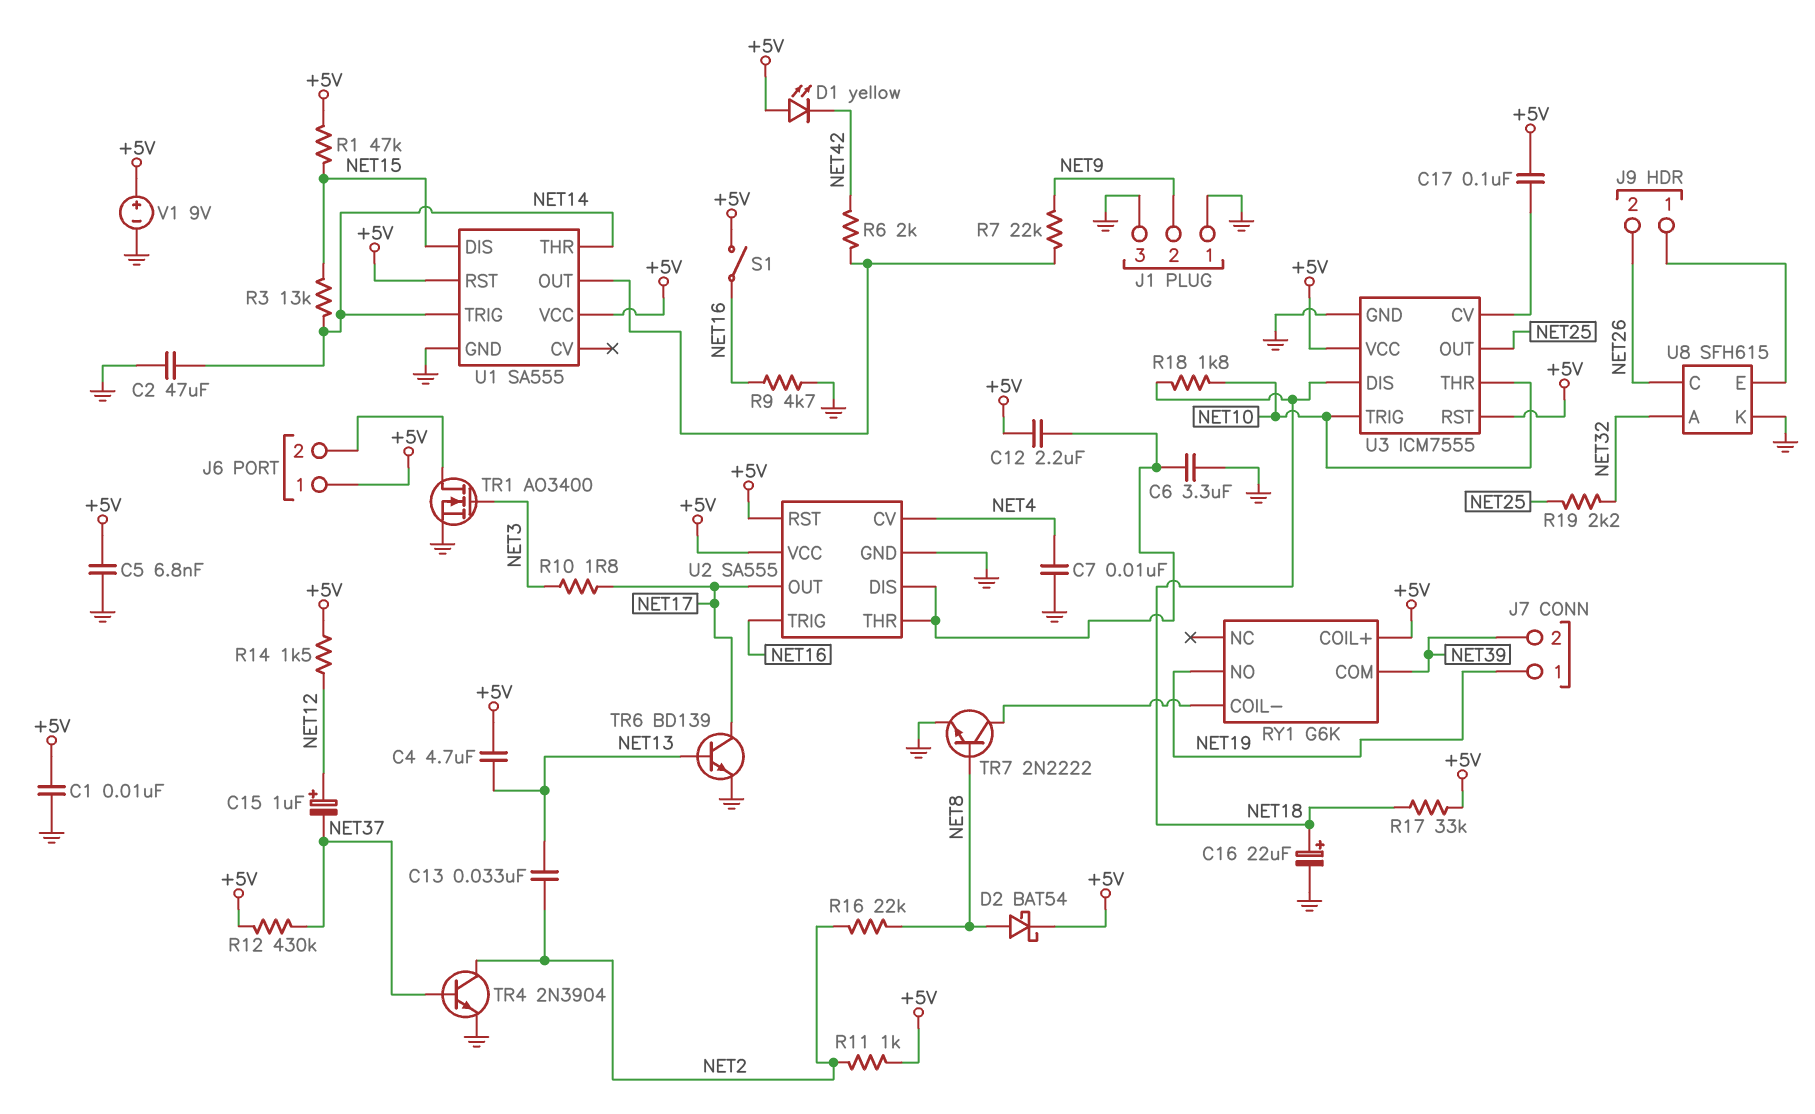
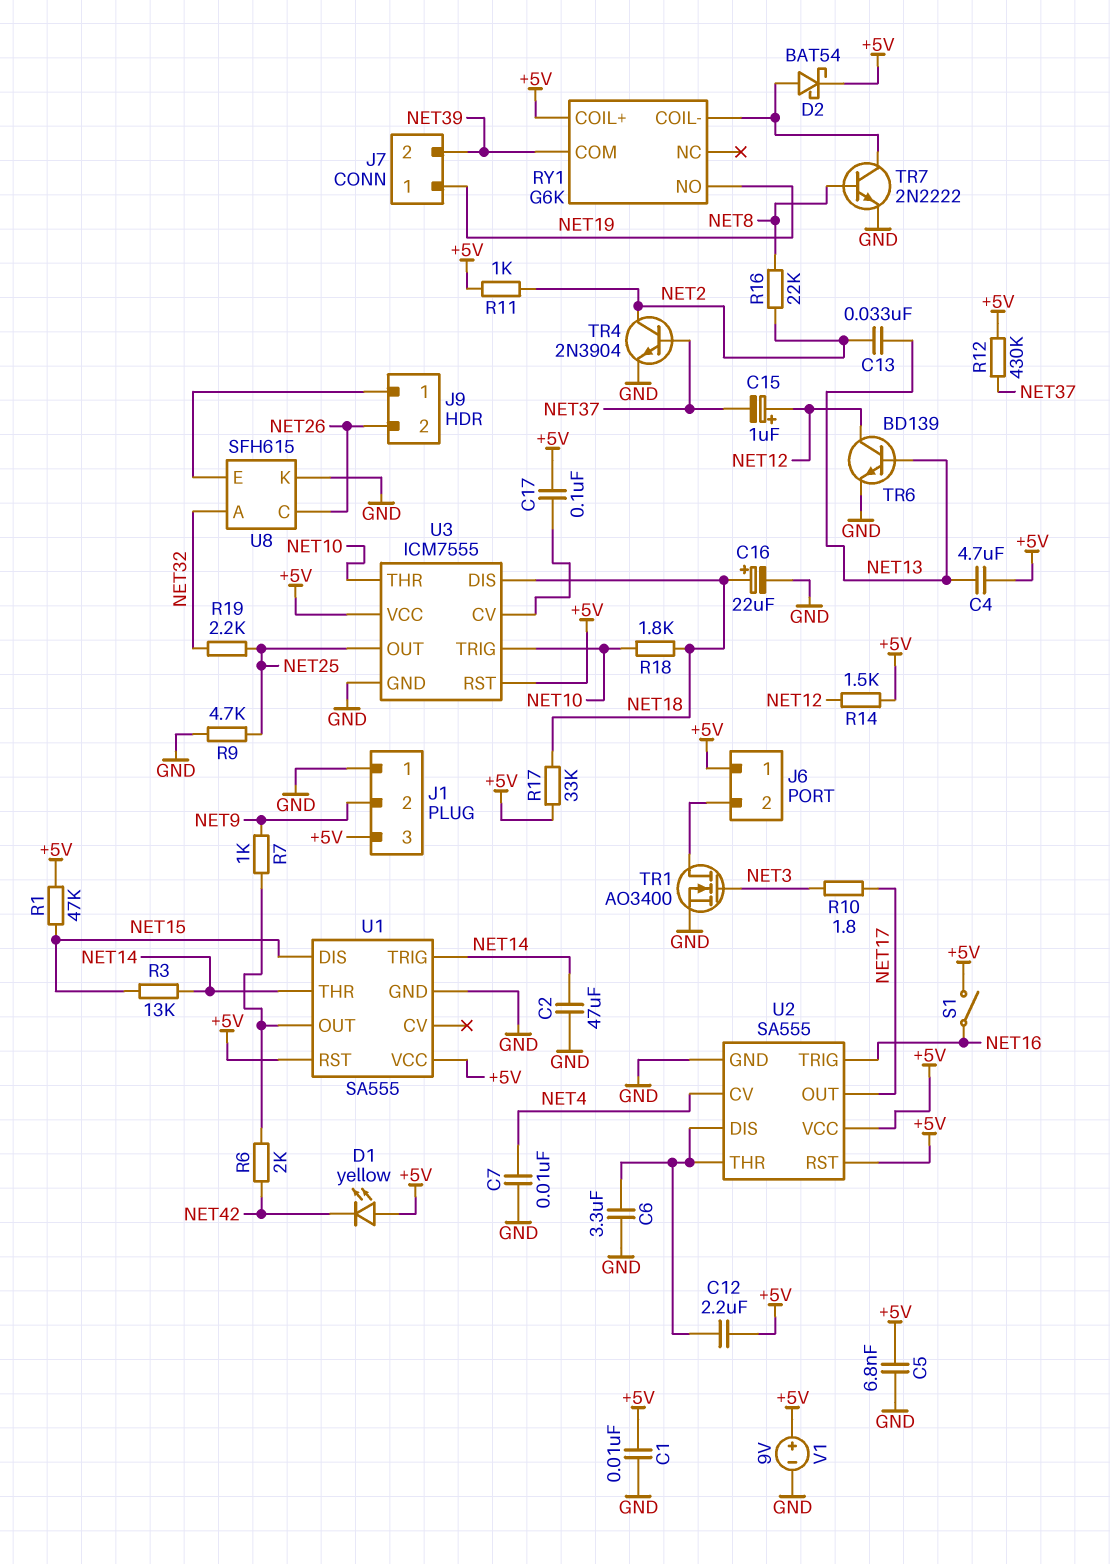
D2: schottky BAT54 (A NET8, K +5V) -> schottky BAT54 (A RY1/COIL-, K +5V)
J1 pin 3: GND -> +5V
R7: 22k (NET9, U1/OUT) -> 1k (NET9, U1/OUT)
R9: 4.7k (GND, NET16) -> 4.7k (GND, NET25)
TR6: NPN BD139 (B NET13, C NET17, E GND) -> NPN BD139 (B NET13, C NET12, E GND)

